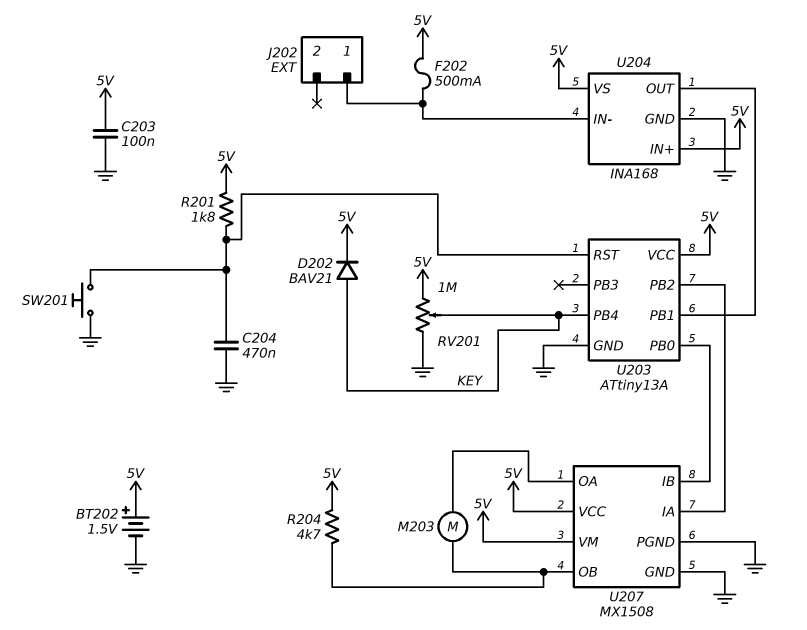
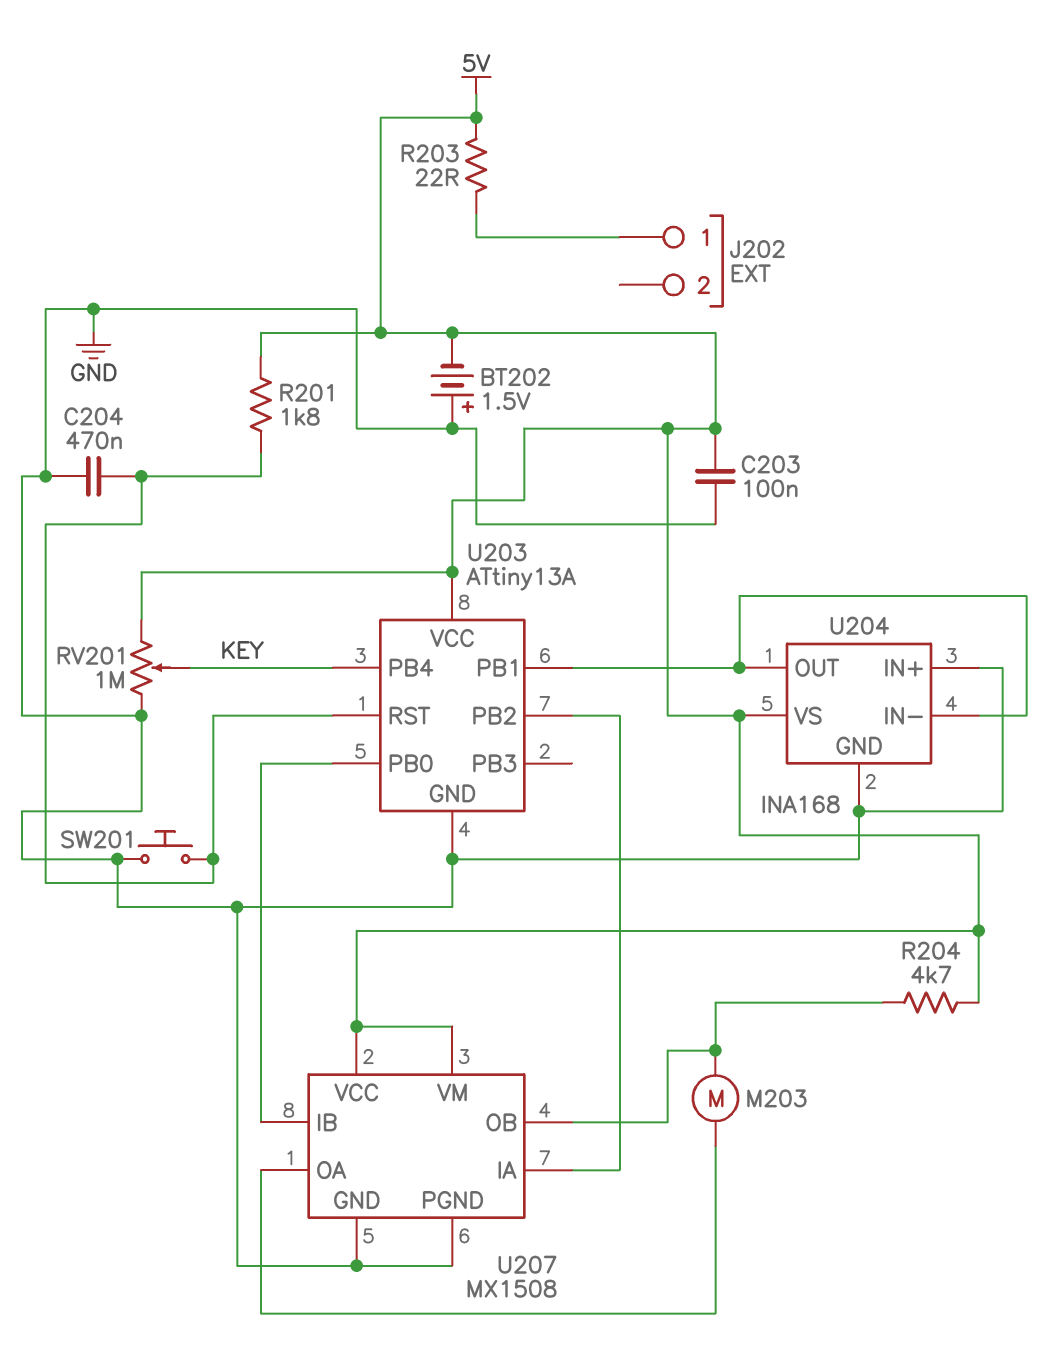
BT202: 1.5V (plus 5V, minus GND) -> 1.5V (plus GND, minus 5V)
D202: diode BAV21 (A KEY, K 5V) -> none
F202: 500mA (5V, J202/1) -> none
R203: none -> 22 (5V, J202/1)
U204 pin IN+: 5V -> GND
U204 pin IN-: J202/1 -> U203/PB1

